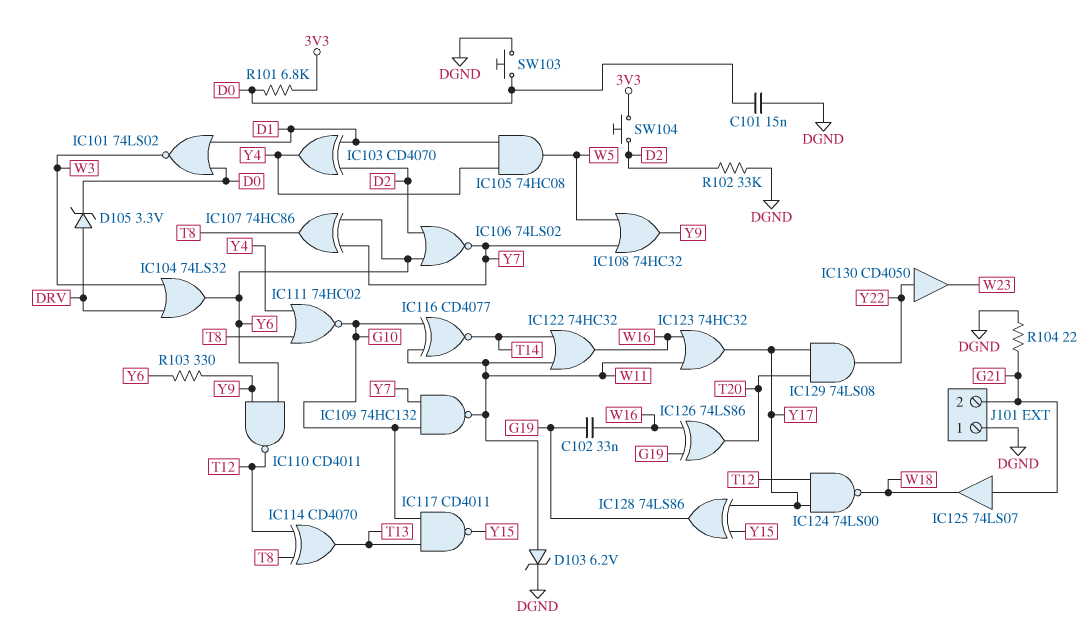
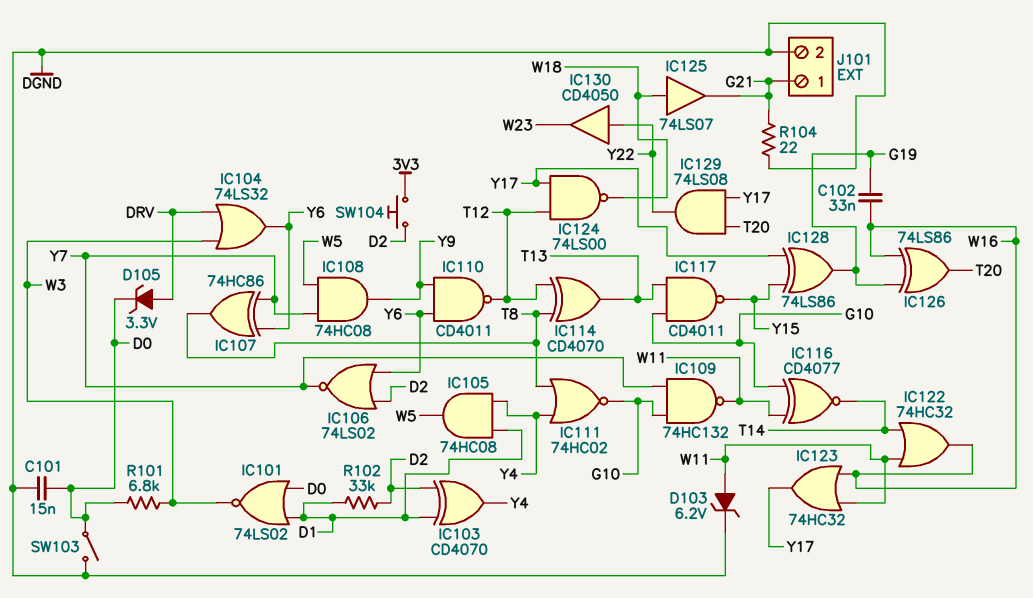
IC108: OR 74HC32 (in W5, in Y7, out Y9) -> AND 74HC08 (in W5, in Y7, out Y9)
IC125: buffer 74LS07 (in G21, out W18) -> buffer 74LS07 (in W18, out G21)
J101 pin 1: DGND -> G21
J101 pin 2: G21 -> DGND
R101: 6.8k (3V3, D0) -> 6.8k (D0, W3)
R102: 33k (D2, DGND) -> 33k (D1, D2)
R103: 330 (Y6, Y9) -> none
SW103: button (D0, DGND) -> switch (D0, DGND)

